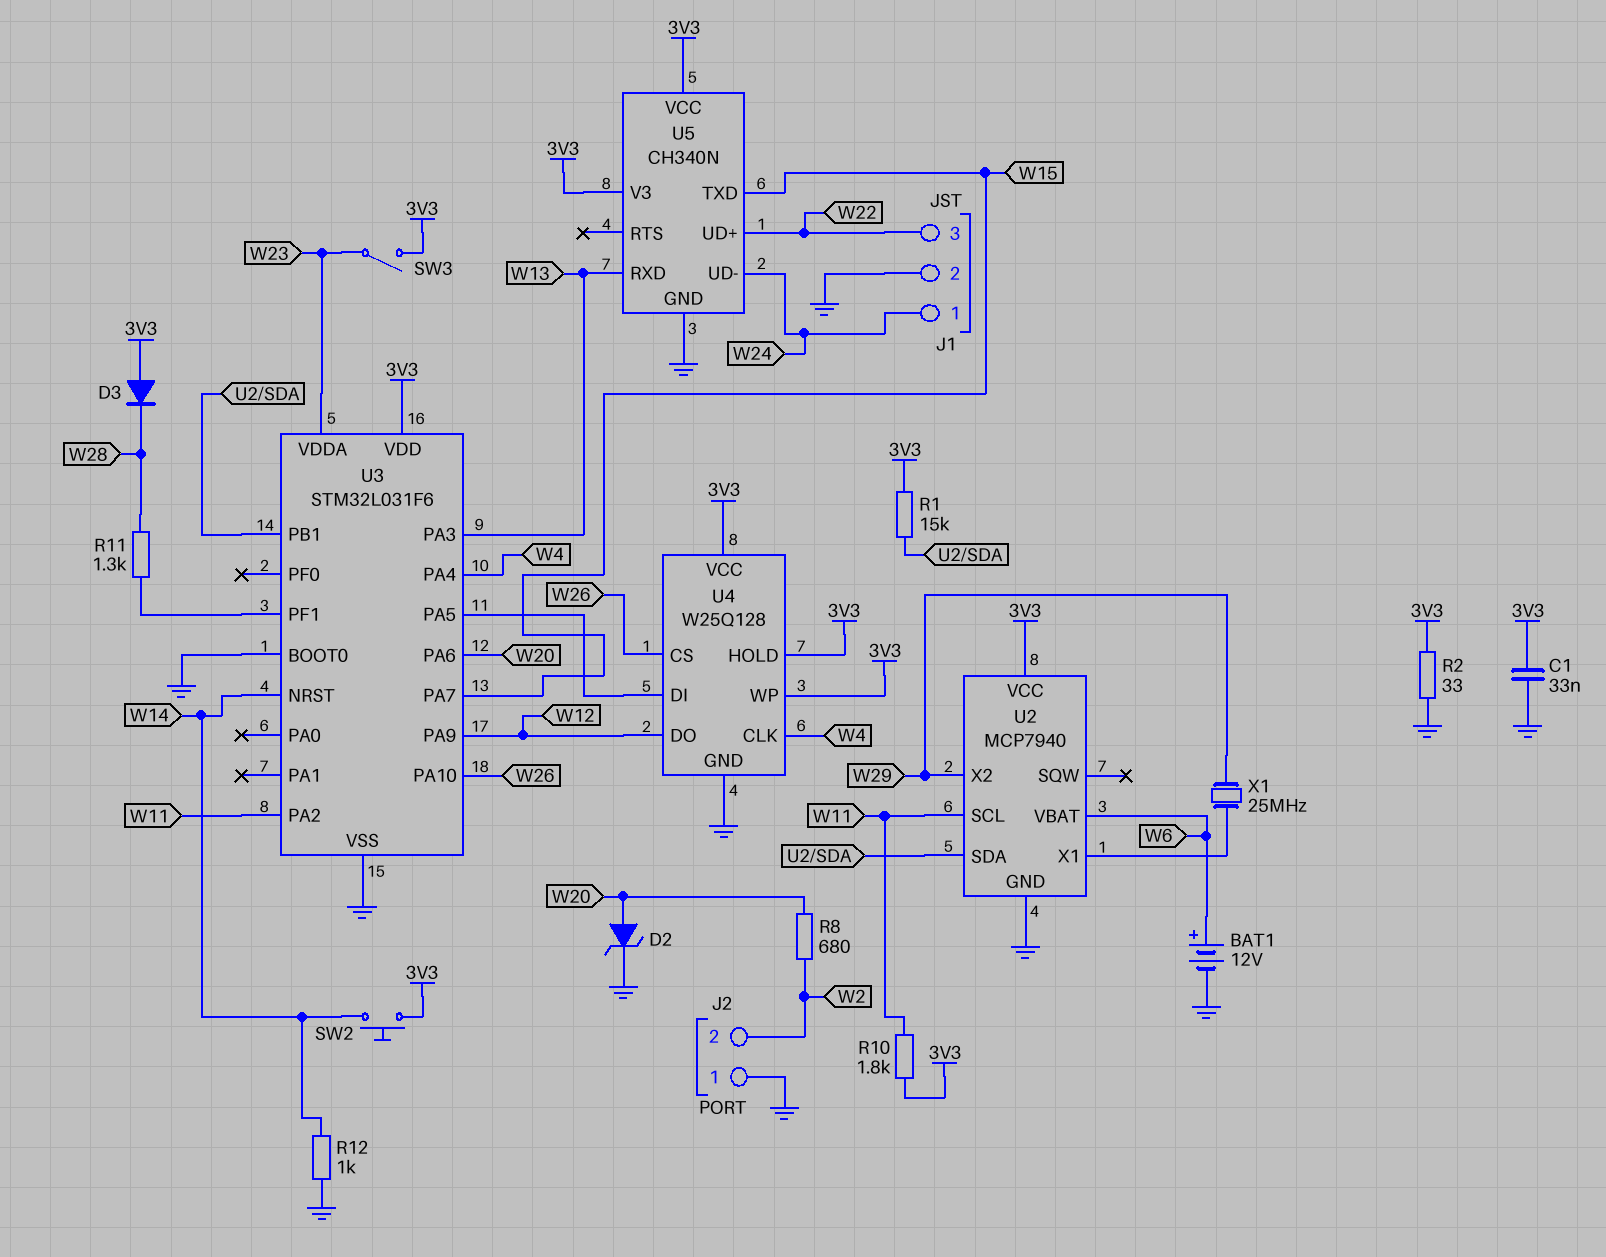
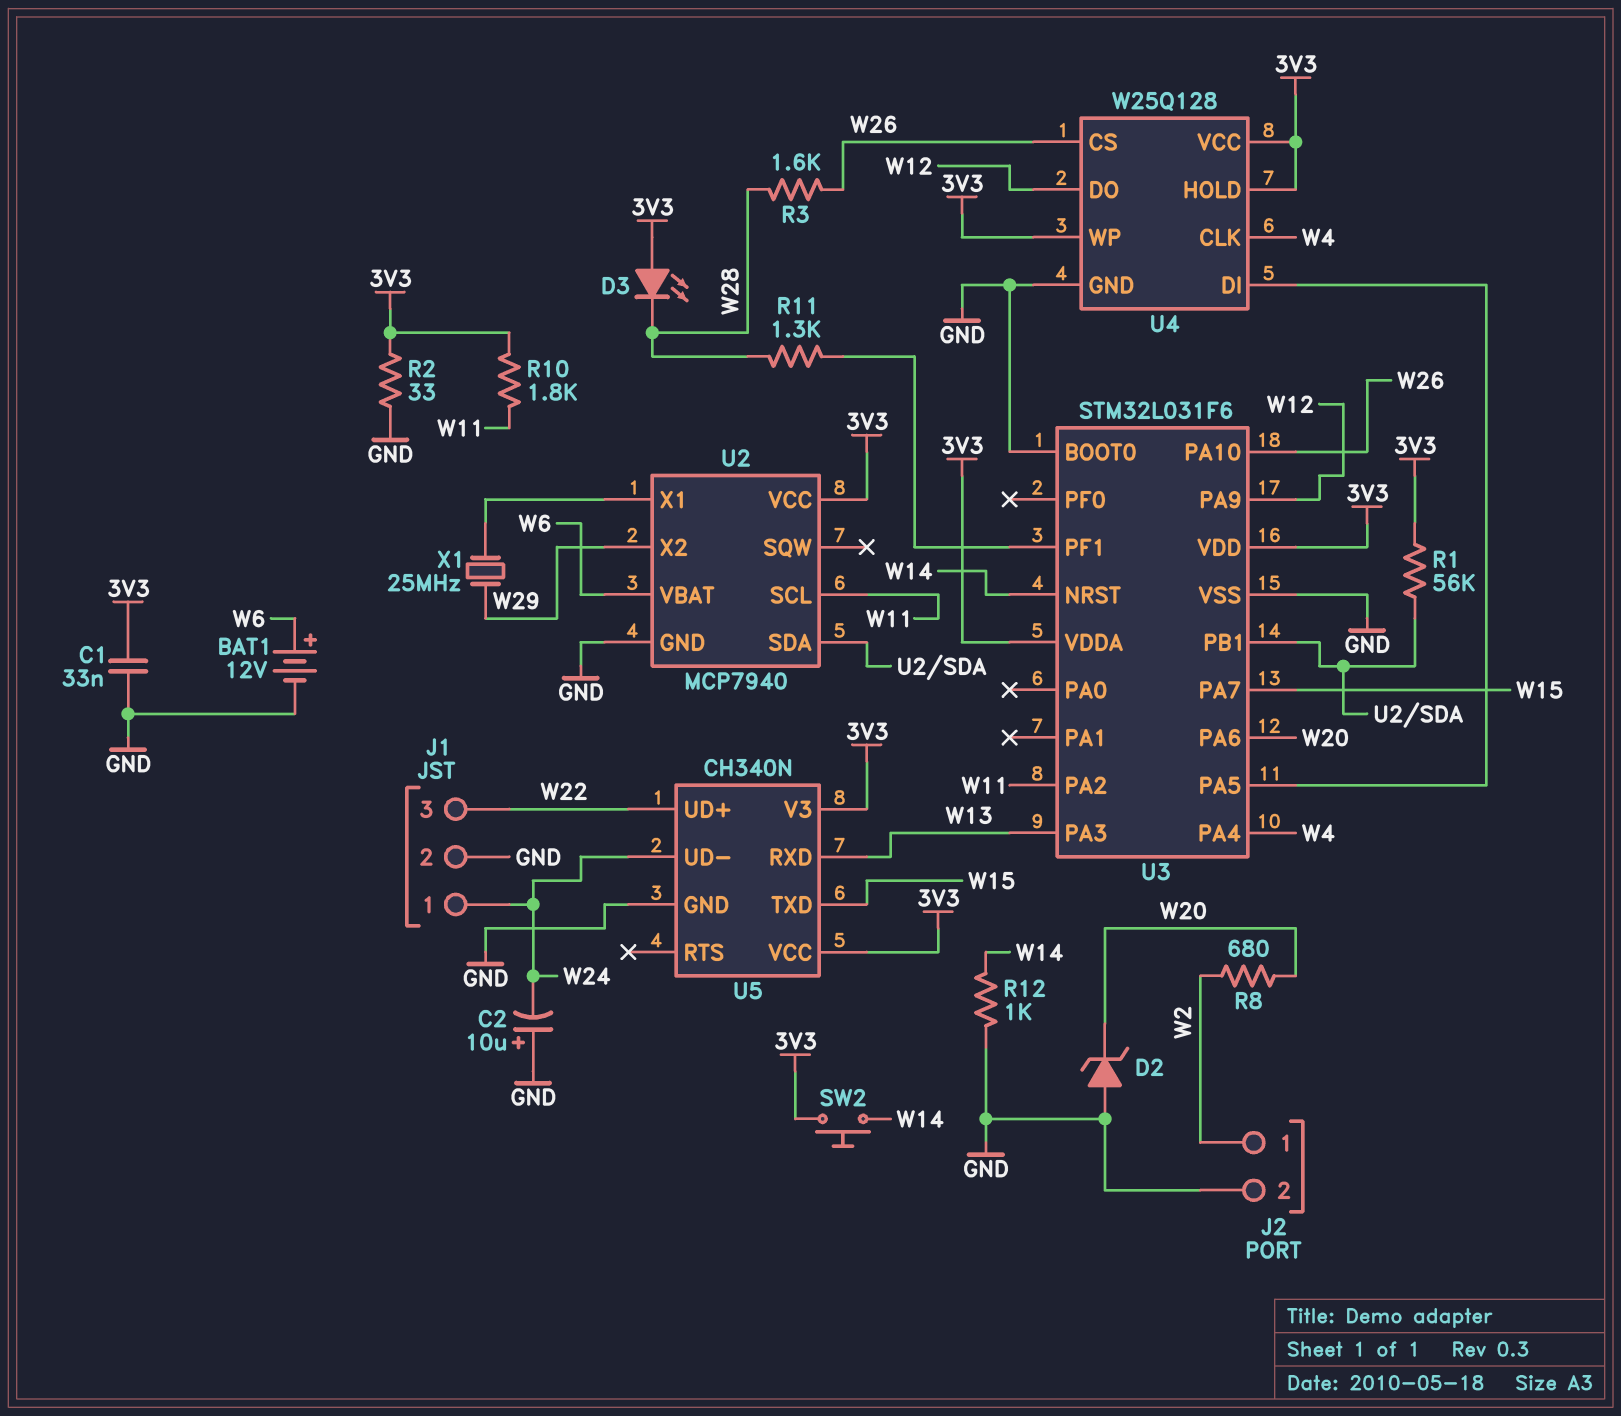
C2: none -> 10uF (plus GND, minus W24)
D2: zener (A W20, K GND) -> zener (A GND, K W20)
D3: diode (A 3V3, K W28) -> LED (A 3V3, K W28)
J2 pin 1: GND -> W2
J2 pin 2: W2 -> GND
R1: 15k (3V3, U2/SDA) -> 56k (3V3, U2/SDA)
R3: none -> 1.6k (W26, W28)
SW3: switch (3V3, W23) -> none
U3 pin VDDA: W23 -> 3V3

